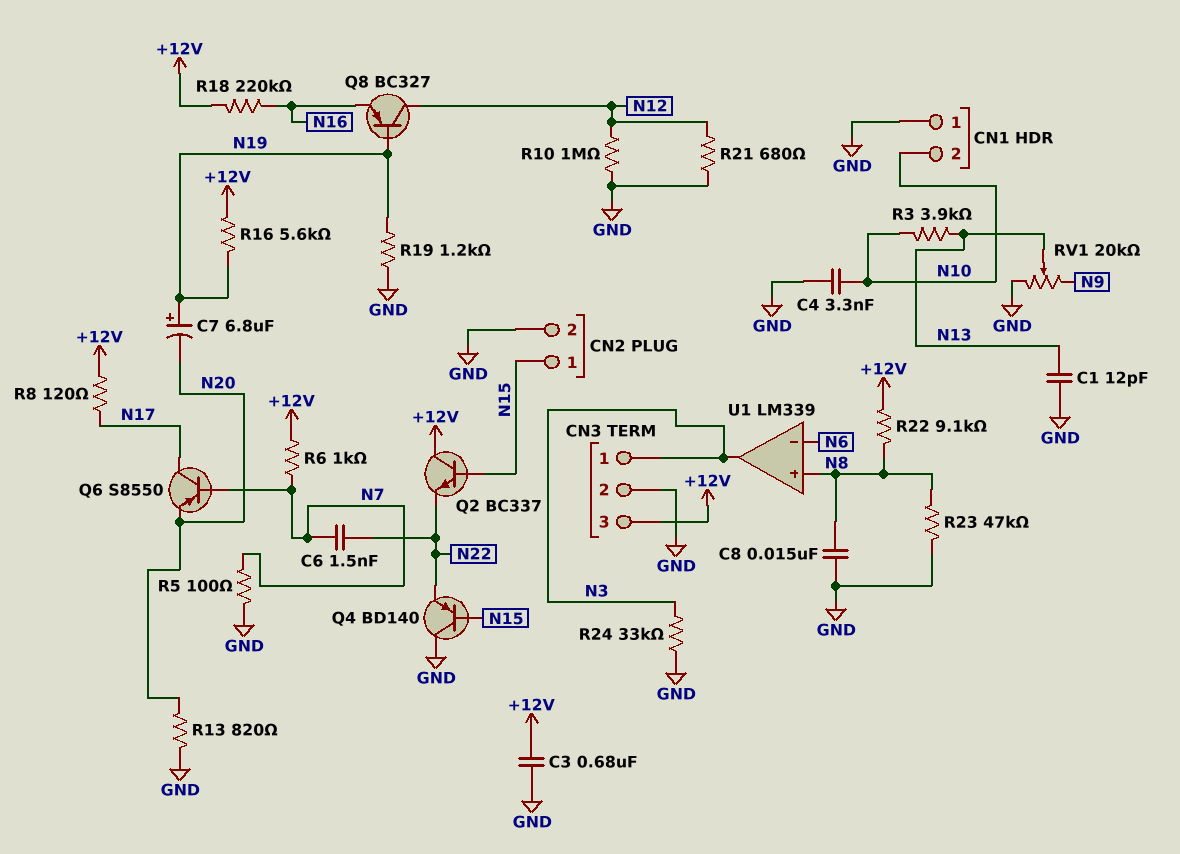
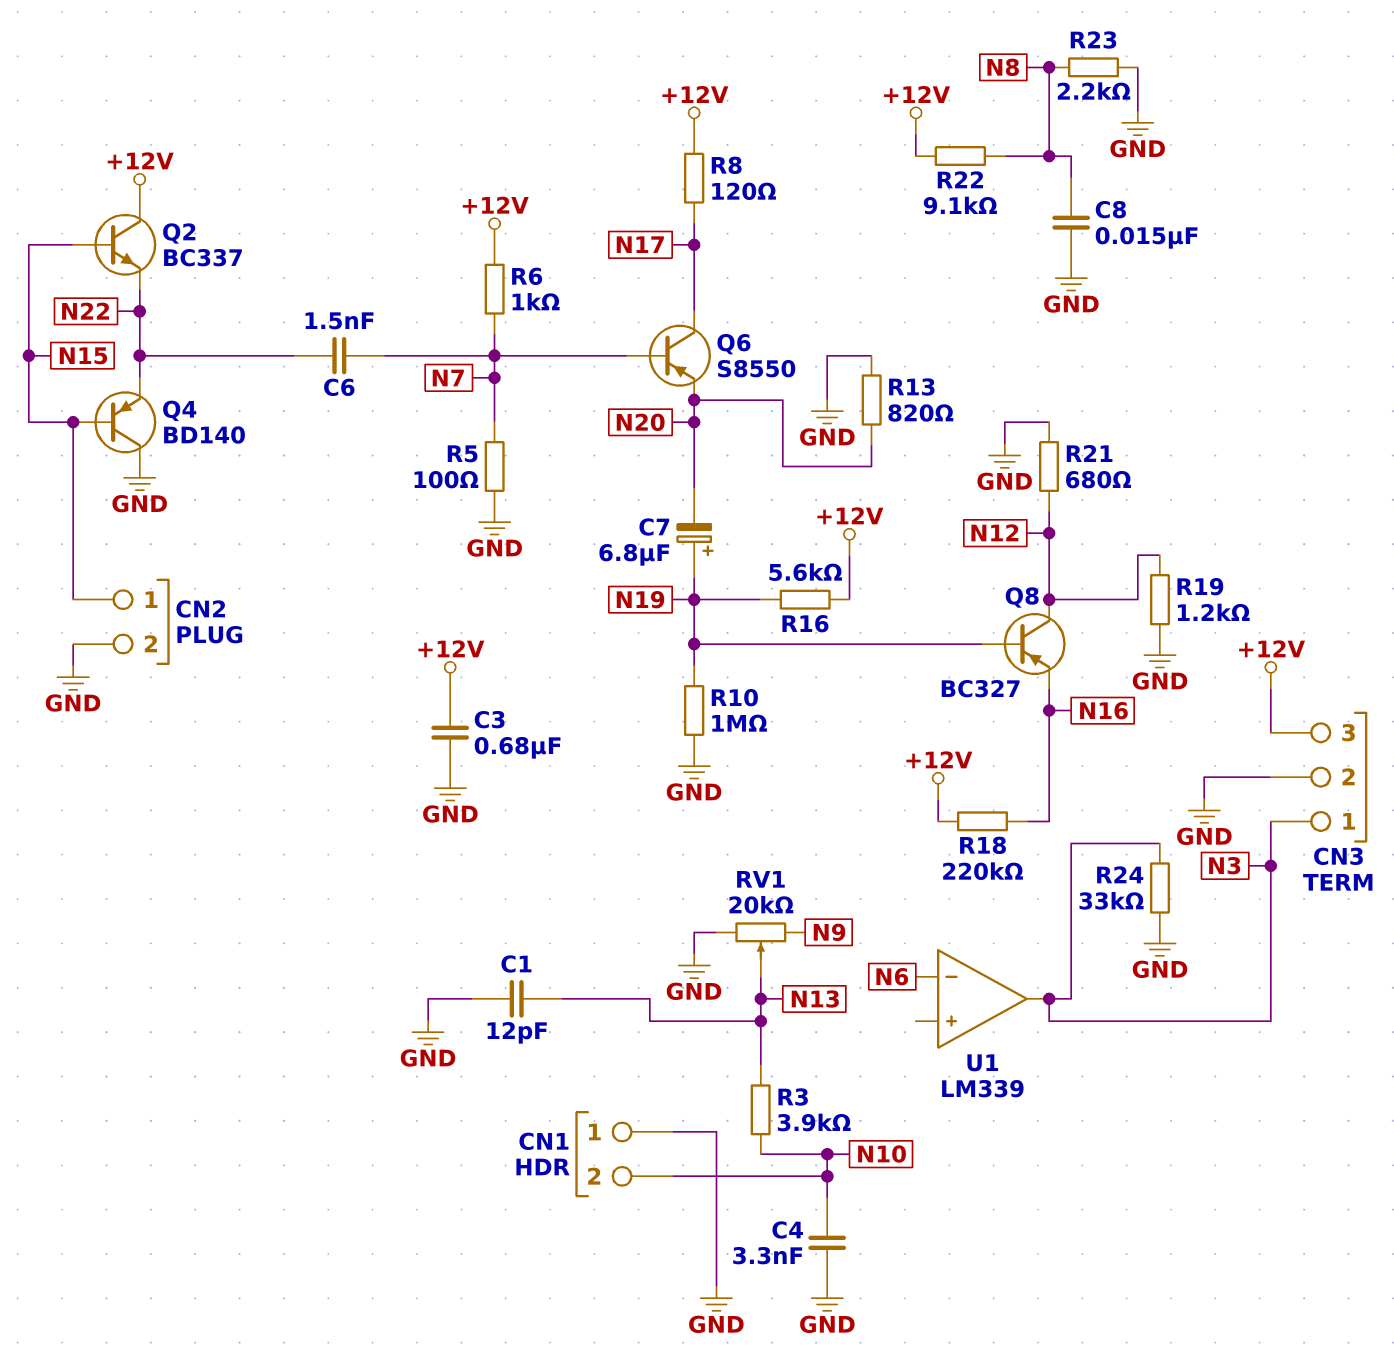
R10: 1M (GND, N12) -> 1M (GND, N19)
R19: 1.2k (GND, N19) -> 1.2k (GND, N12)
R23: 47k (GND, N8) -> 2.2k (GND, N8)
U1 pin in+: N8 -> none

